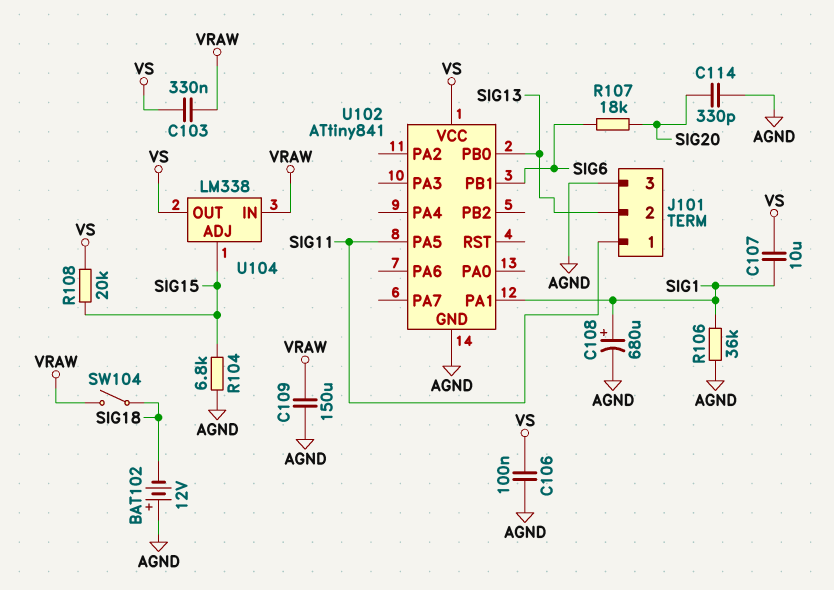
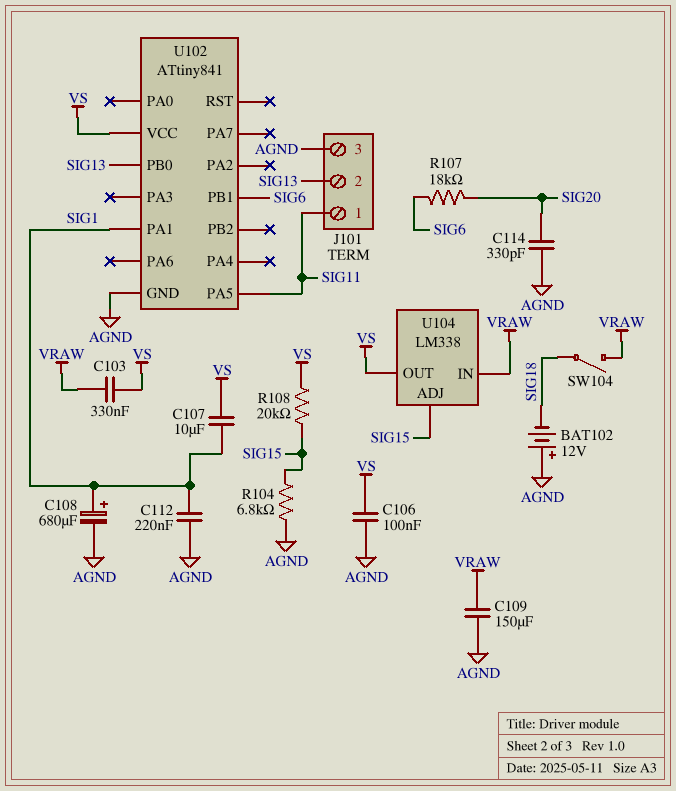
C112: none -> 220nF (AGND, SIG1)
R106: 36k (AGND, SIG1) -> none

